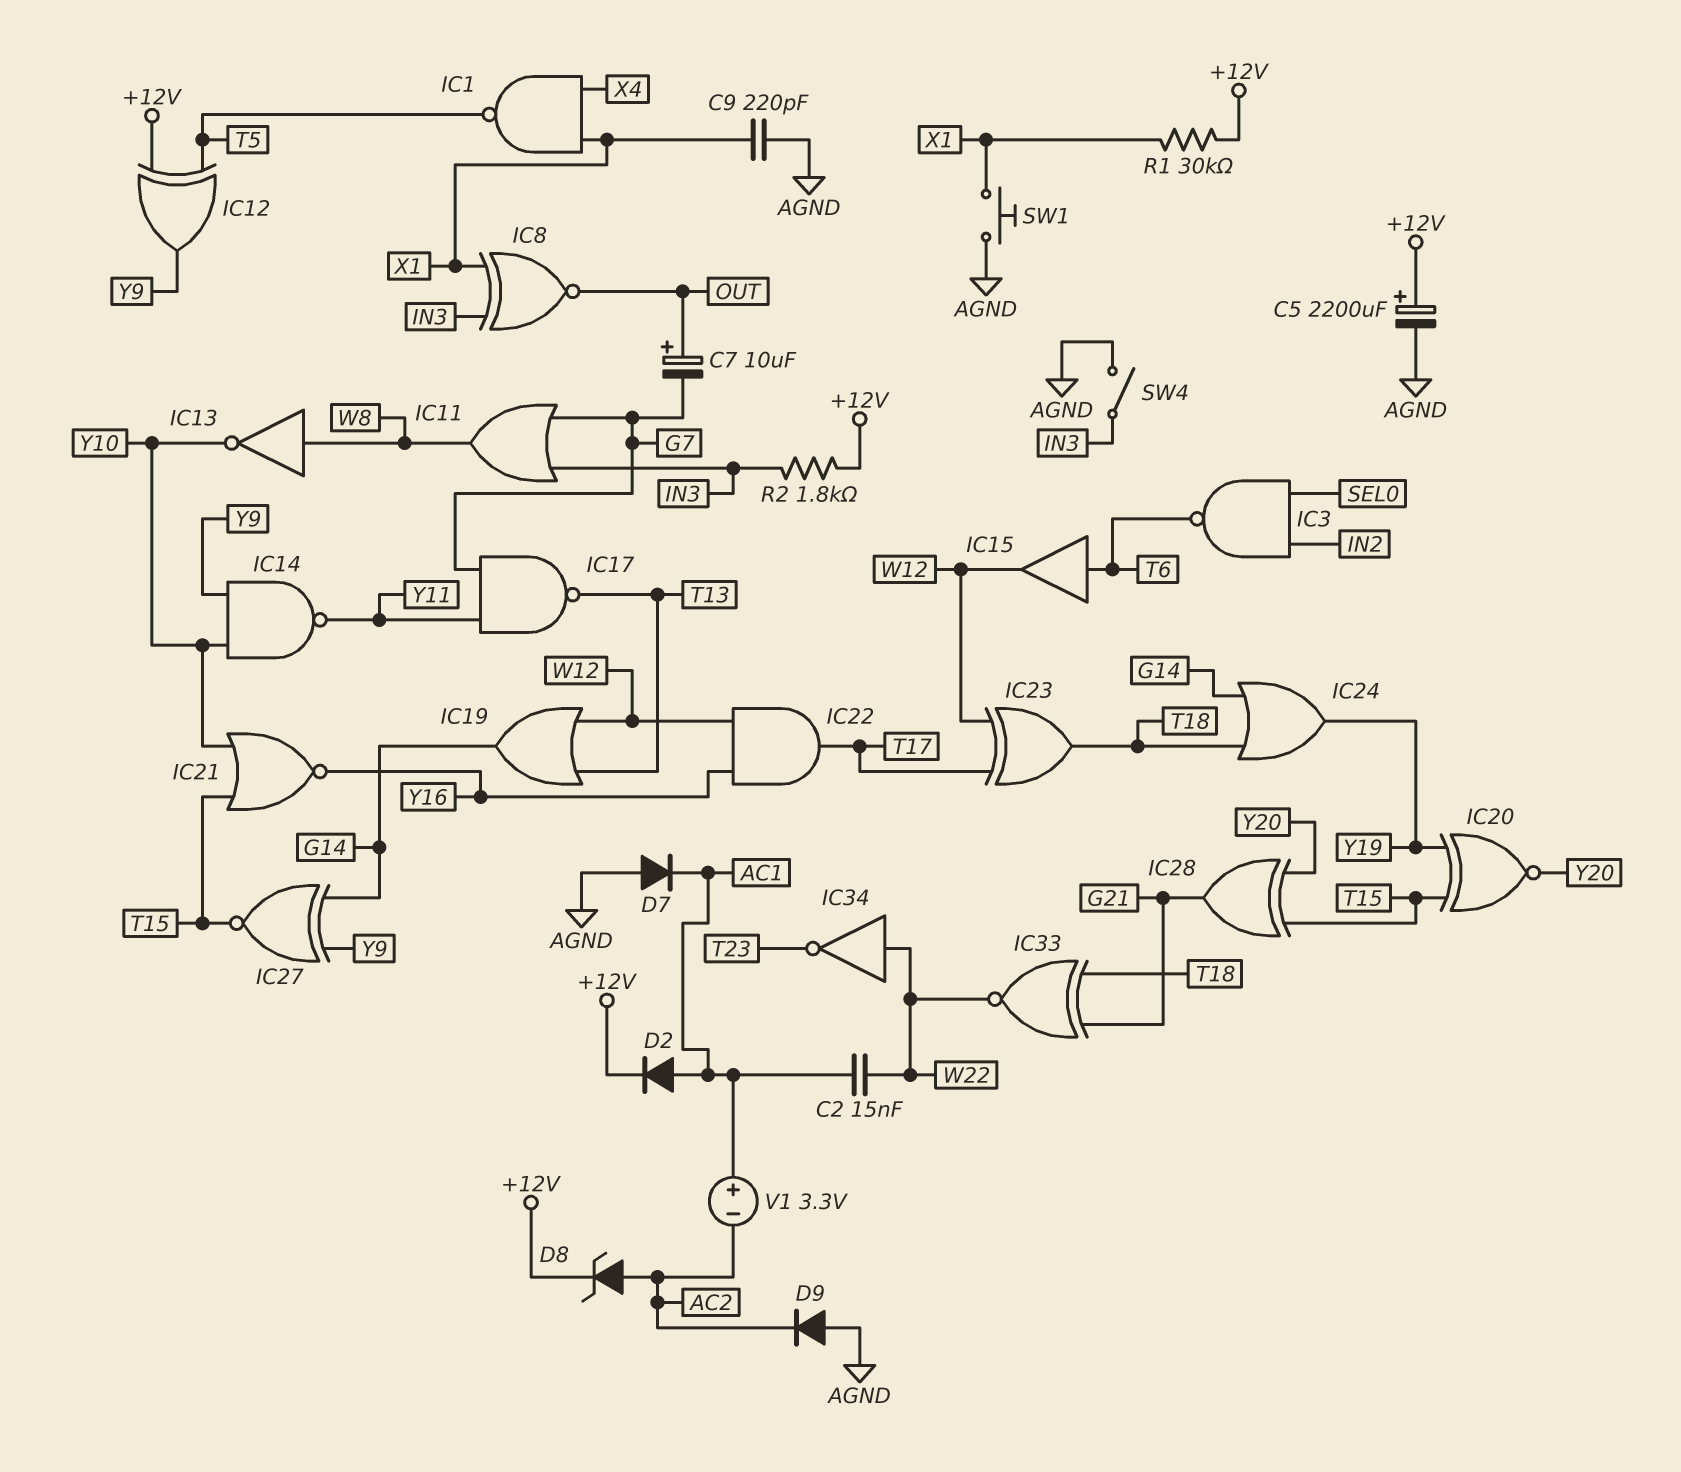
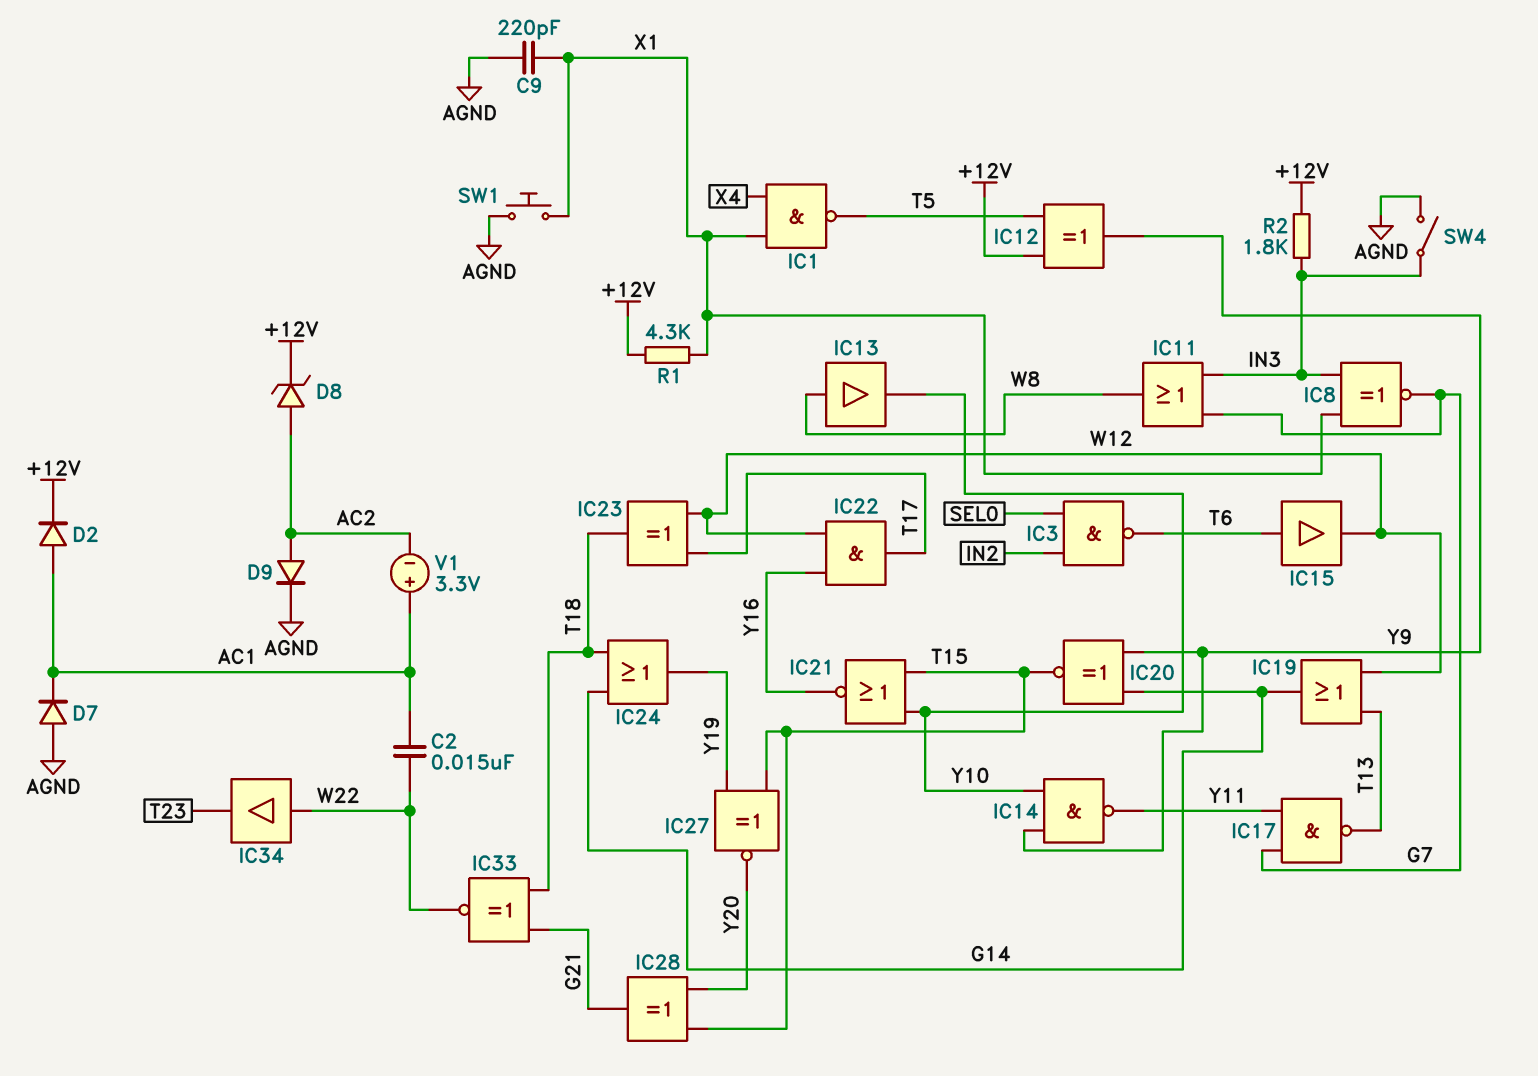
C5: 2200uF (plus +12V, minus AGND) -> none
C7: 10uF (plus OUT, minus G7) -> none
D9: diode (A AGND, K AC2) -> diode (A AC2, K AGND)
IC8: XNOR (in IN3, in X1, out OUT) -> XNOR (in IN3, in X1, out G7)
IC13: NOT (in W8, out Y10) -> buffer (in W8, out Y10)
IC20: XNOR (in T15, in Y19, out Y20) -> XNOR (in G14, in Y9, out T15)
IC27: XNOR (in G14, in Y9, out T15) -> XNOR (in T15, in Y19, out Y20)
IC34: NOT (in W22, out T23) -> buffer (in W22, out T23)
R1: 30k (+12V, X1) -> 4.3k (+12V, X1)

